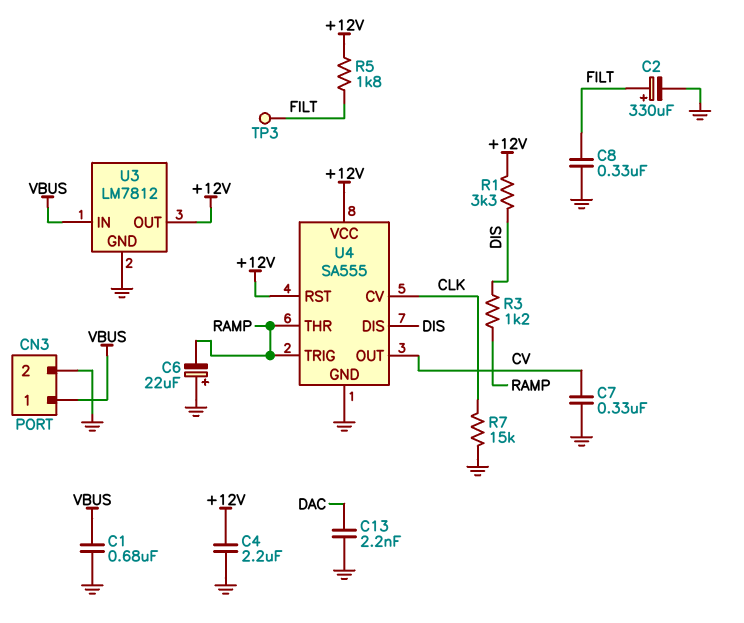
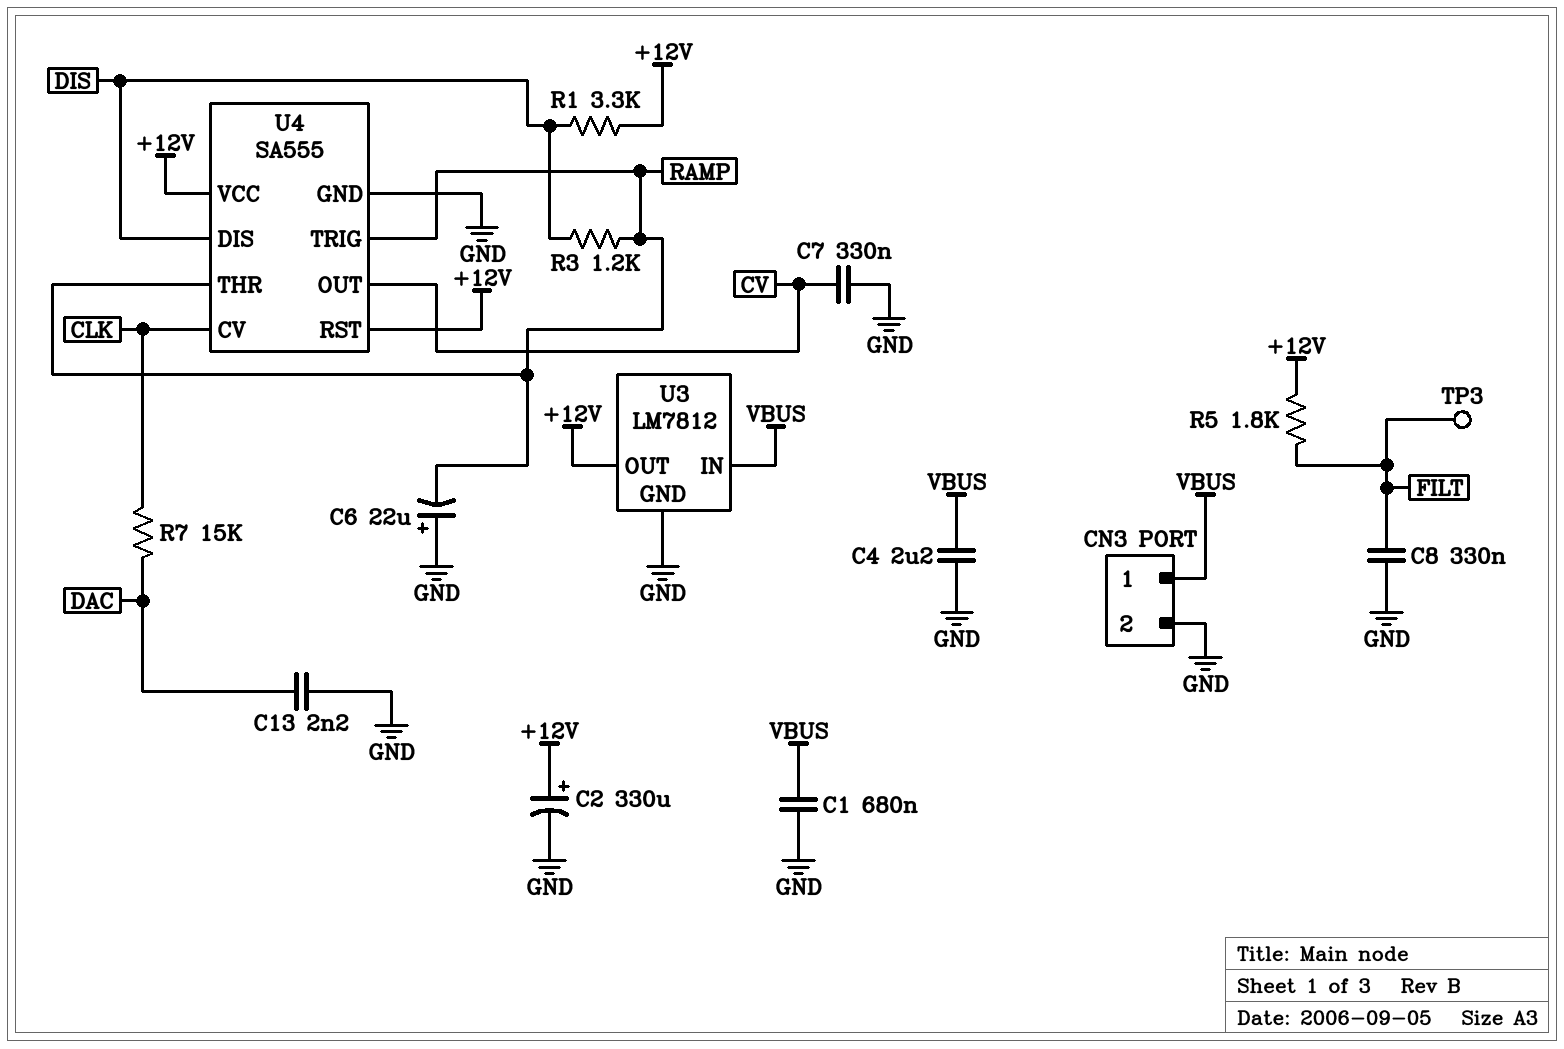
C2: 330uF (plus FILT, minus GND) -> 330uF (plus +12V, minus GND)
C4: 2.2uF (+12V, GND) -> 2.2uF (GND, VBUS)
R7: 15k (CLK, GND) -> 15k (CLK, DAC)

